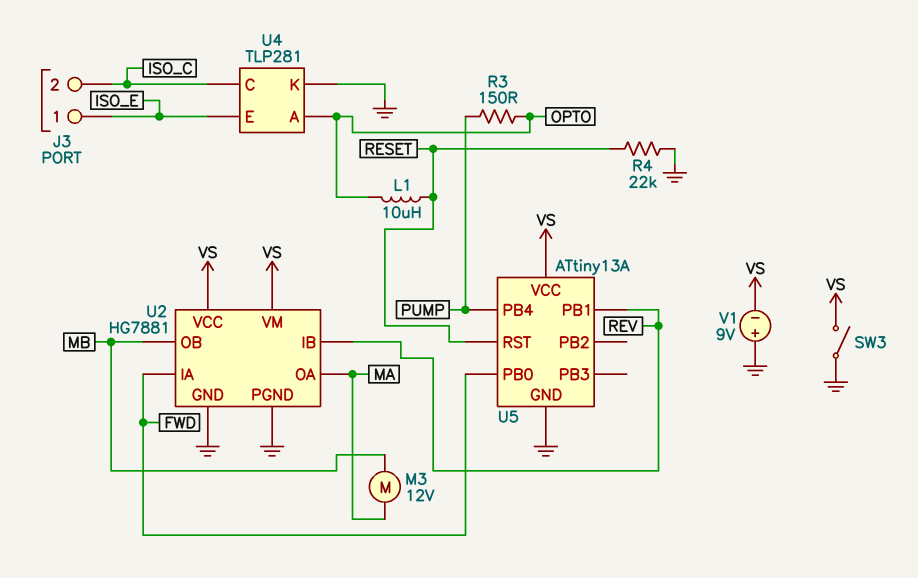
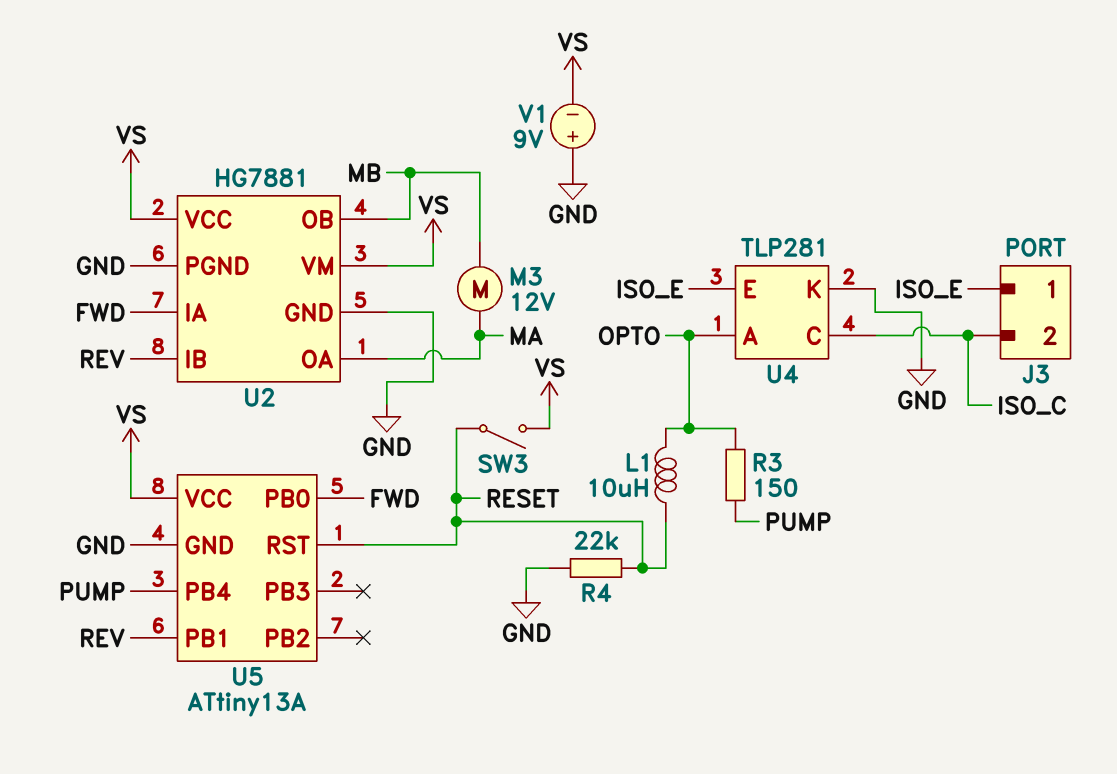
SW3: switch (GND, VS) -> switch (RESET, VS)

